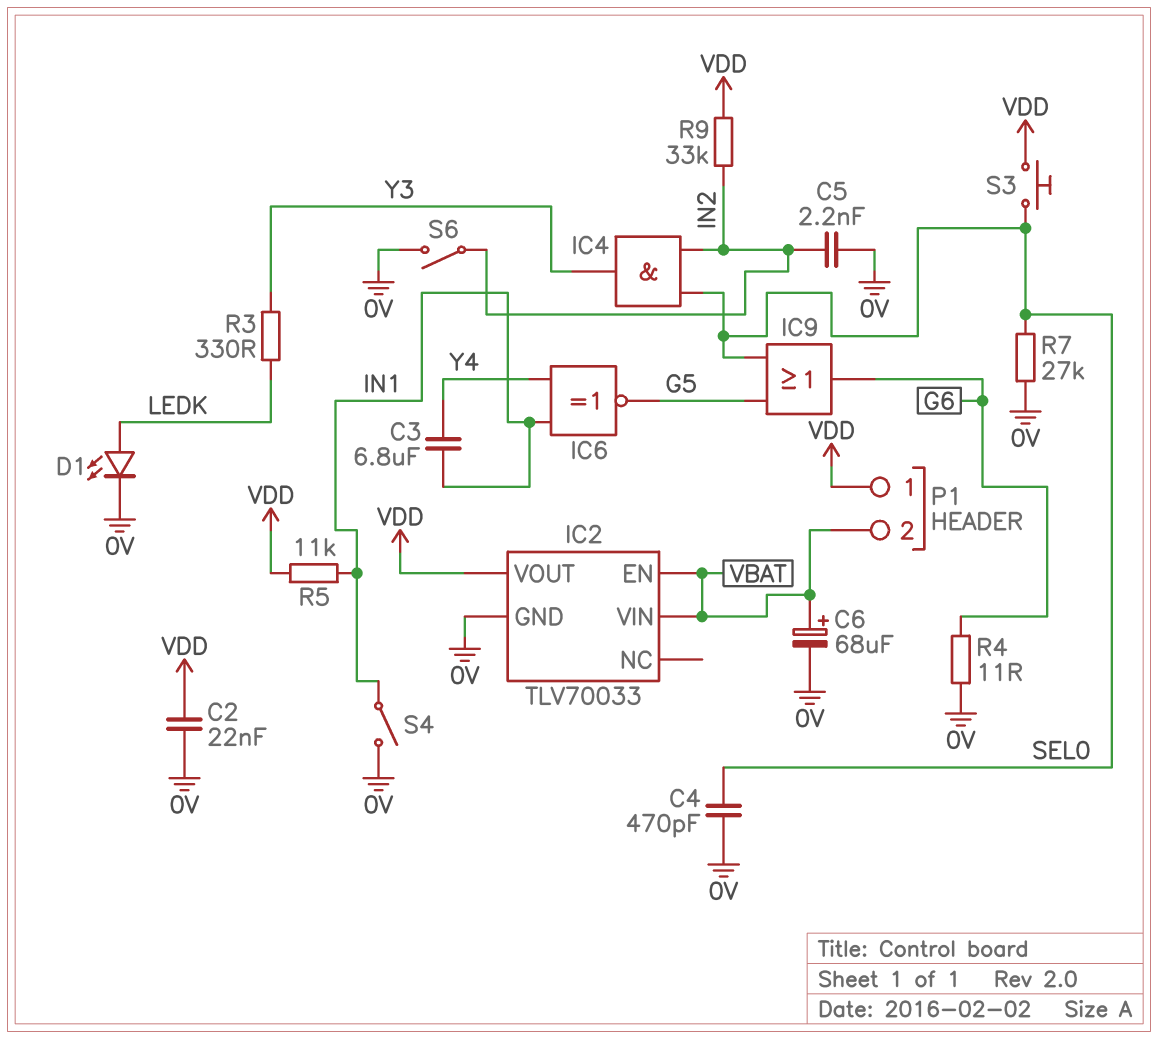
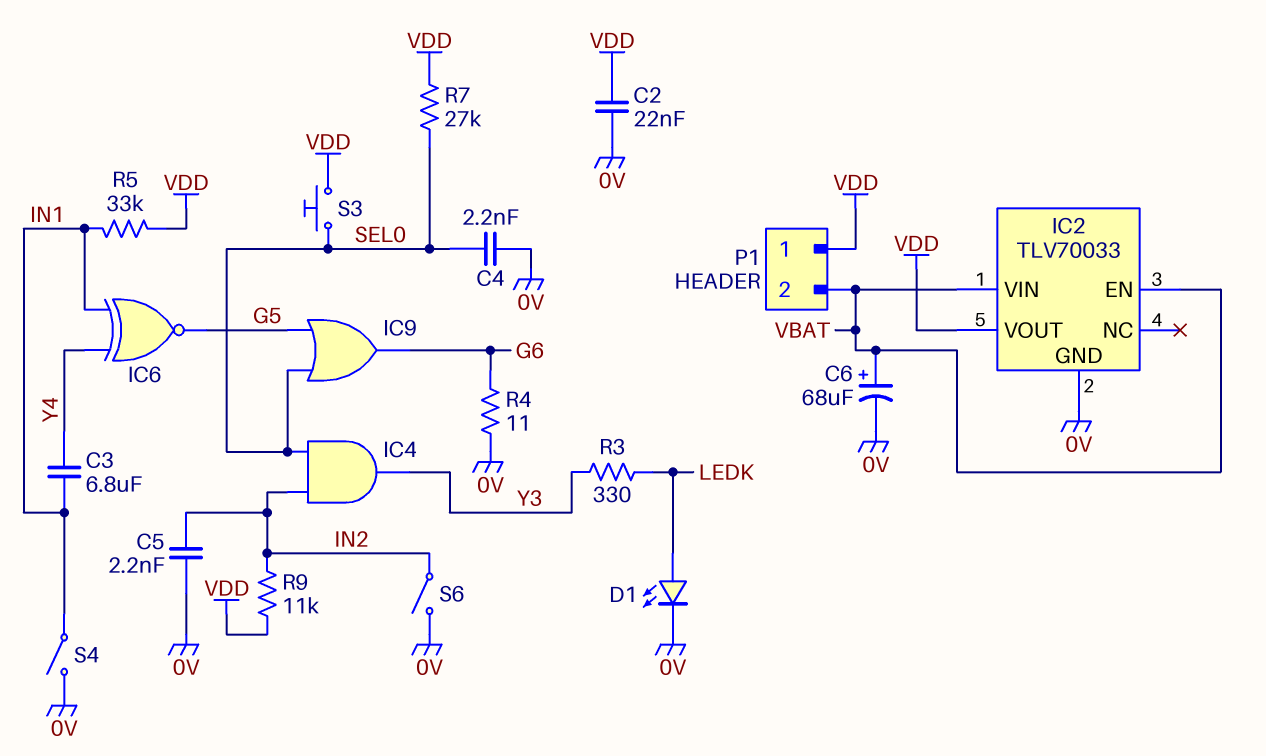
C4: 470pF (0V, SEL0) -> 2.2nF (0V, SEL0)
R5: 11k (IN1, VDD) -> 33k (IN1, VDD)
R7: 27k (0V, SEL0) -> 27k (SEL0, VDD)
R9: 33k (IN2, VDD) -> 11k (IN2, VDD)

